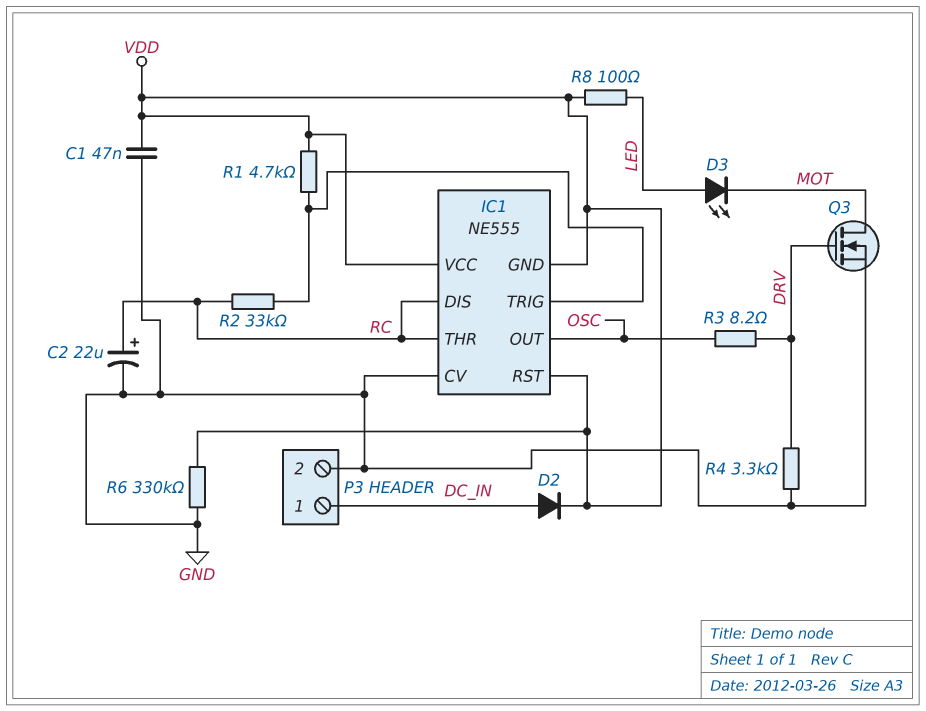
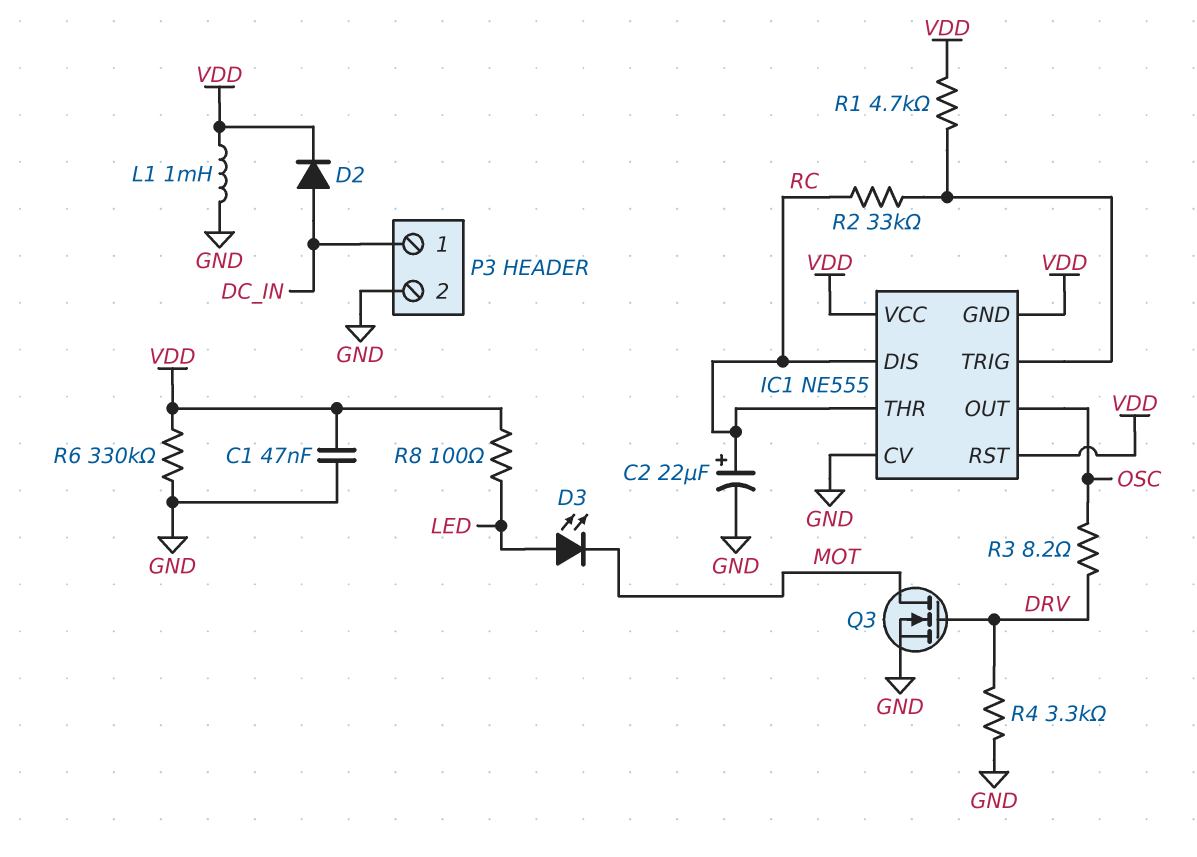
L1: none -> 1mH (GND, VDD)

